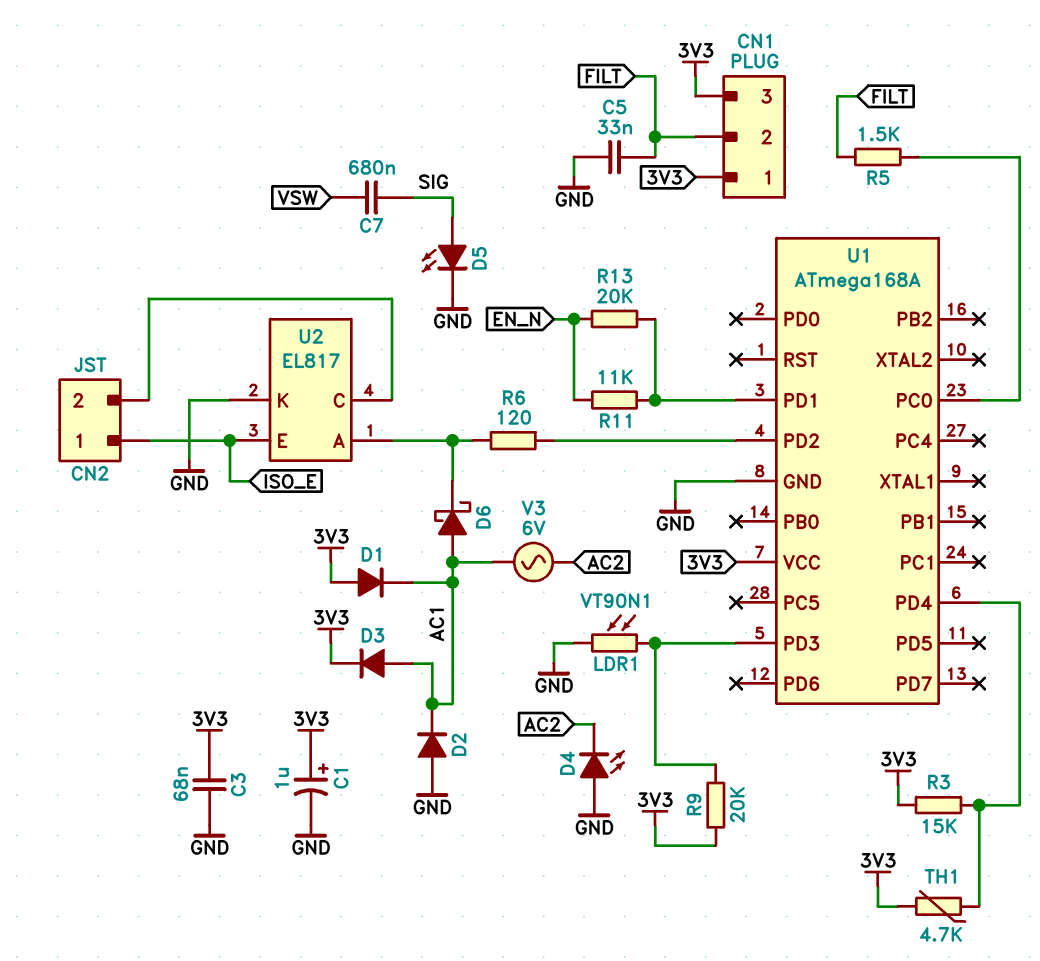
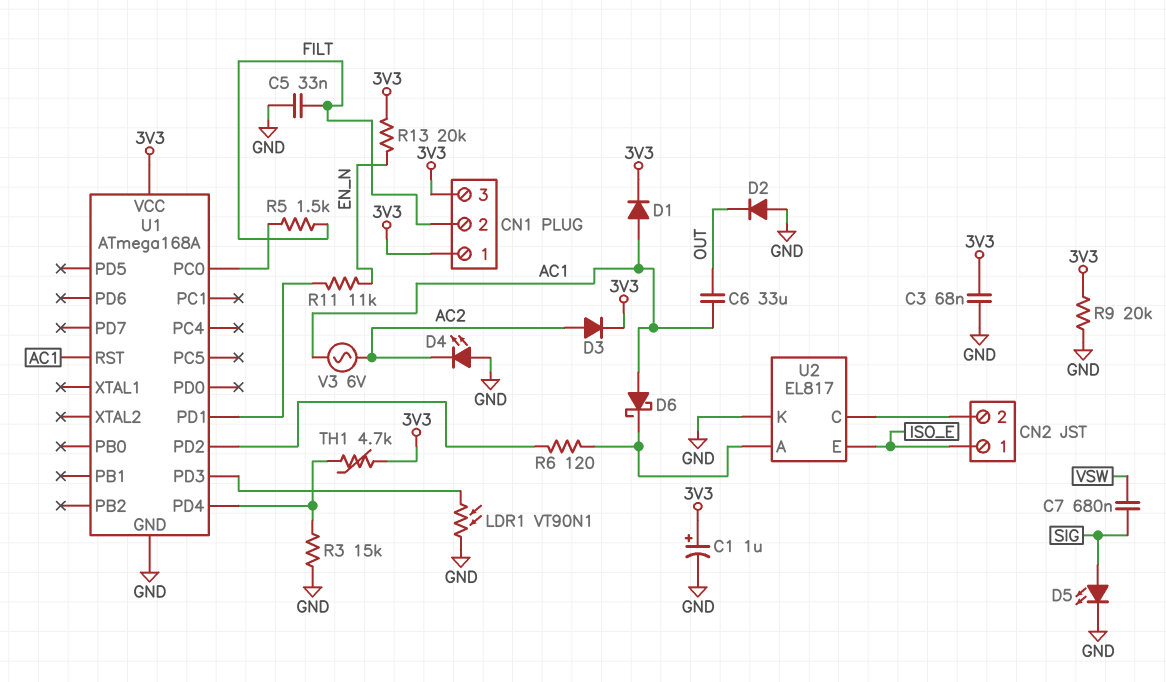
C6: none -> 33uF (AC1, OUT)
D1: diode (A 3V3, K AC1) -> diode (A AC1, K 3V3)
D2: diode (A GND, K AC1) -> diode (A GND, K OUT)
D3: diode (A AC1, K 3V3) -> diode (A AC2, K 3V3)
R3: 15k (3V3, U1/PD4) -> 15k (GND, U1/PD4)
R9: 20k (3V3, U1/PD3) -> 20k (3V3, GND)
R13: 20k (EN_N, U1/PD1) -> 20k (3V3, EN_N)
U1 pin RST: none -> AC1

